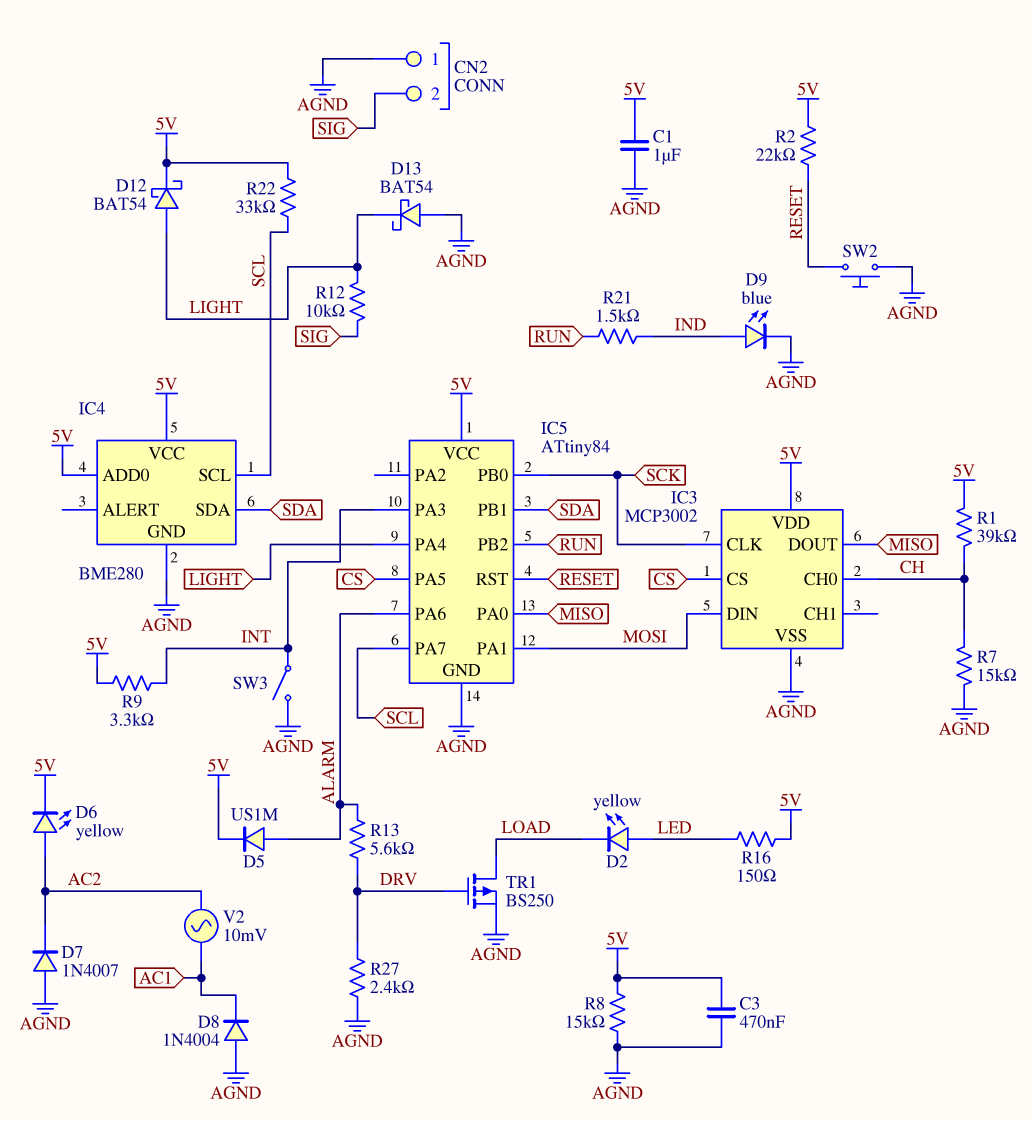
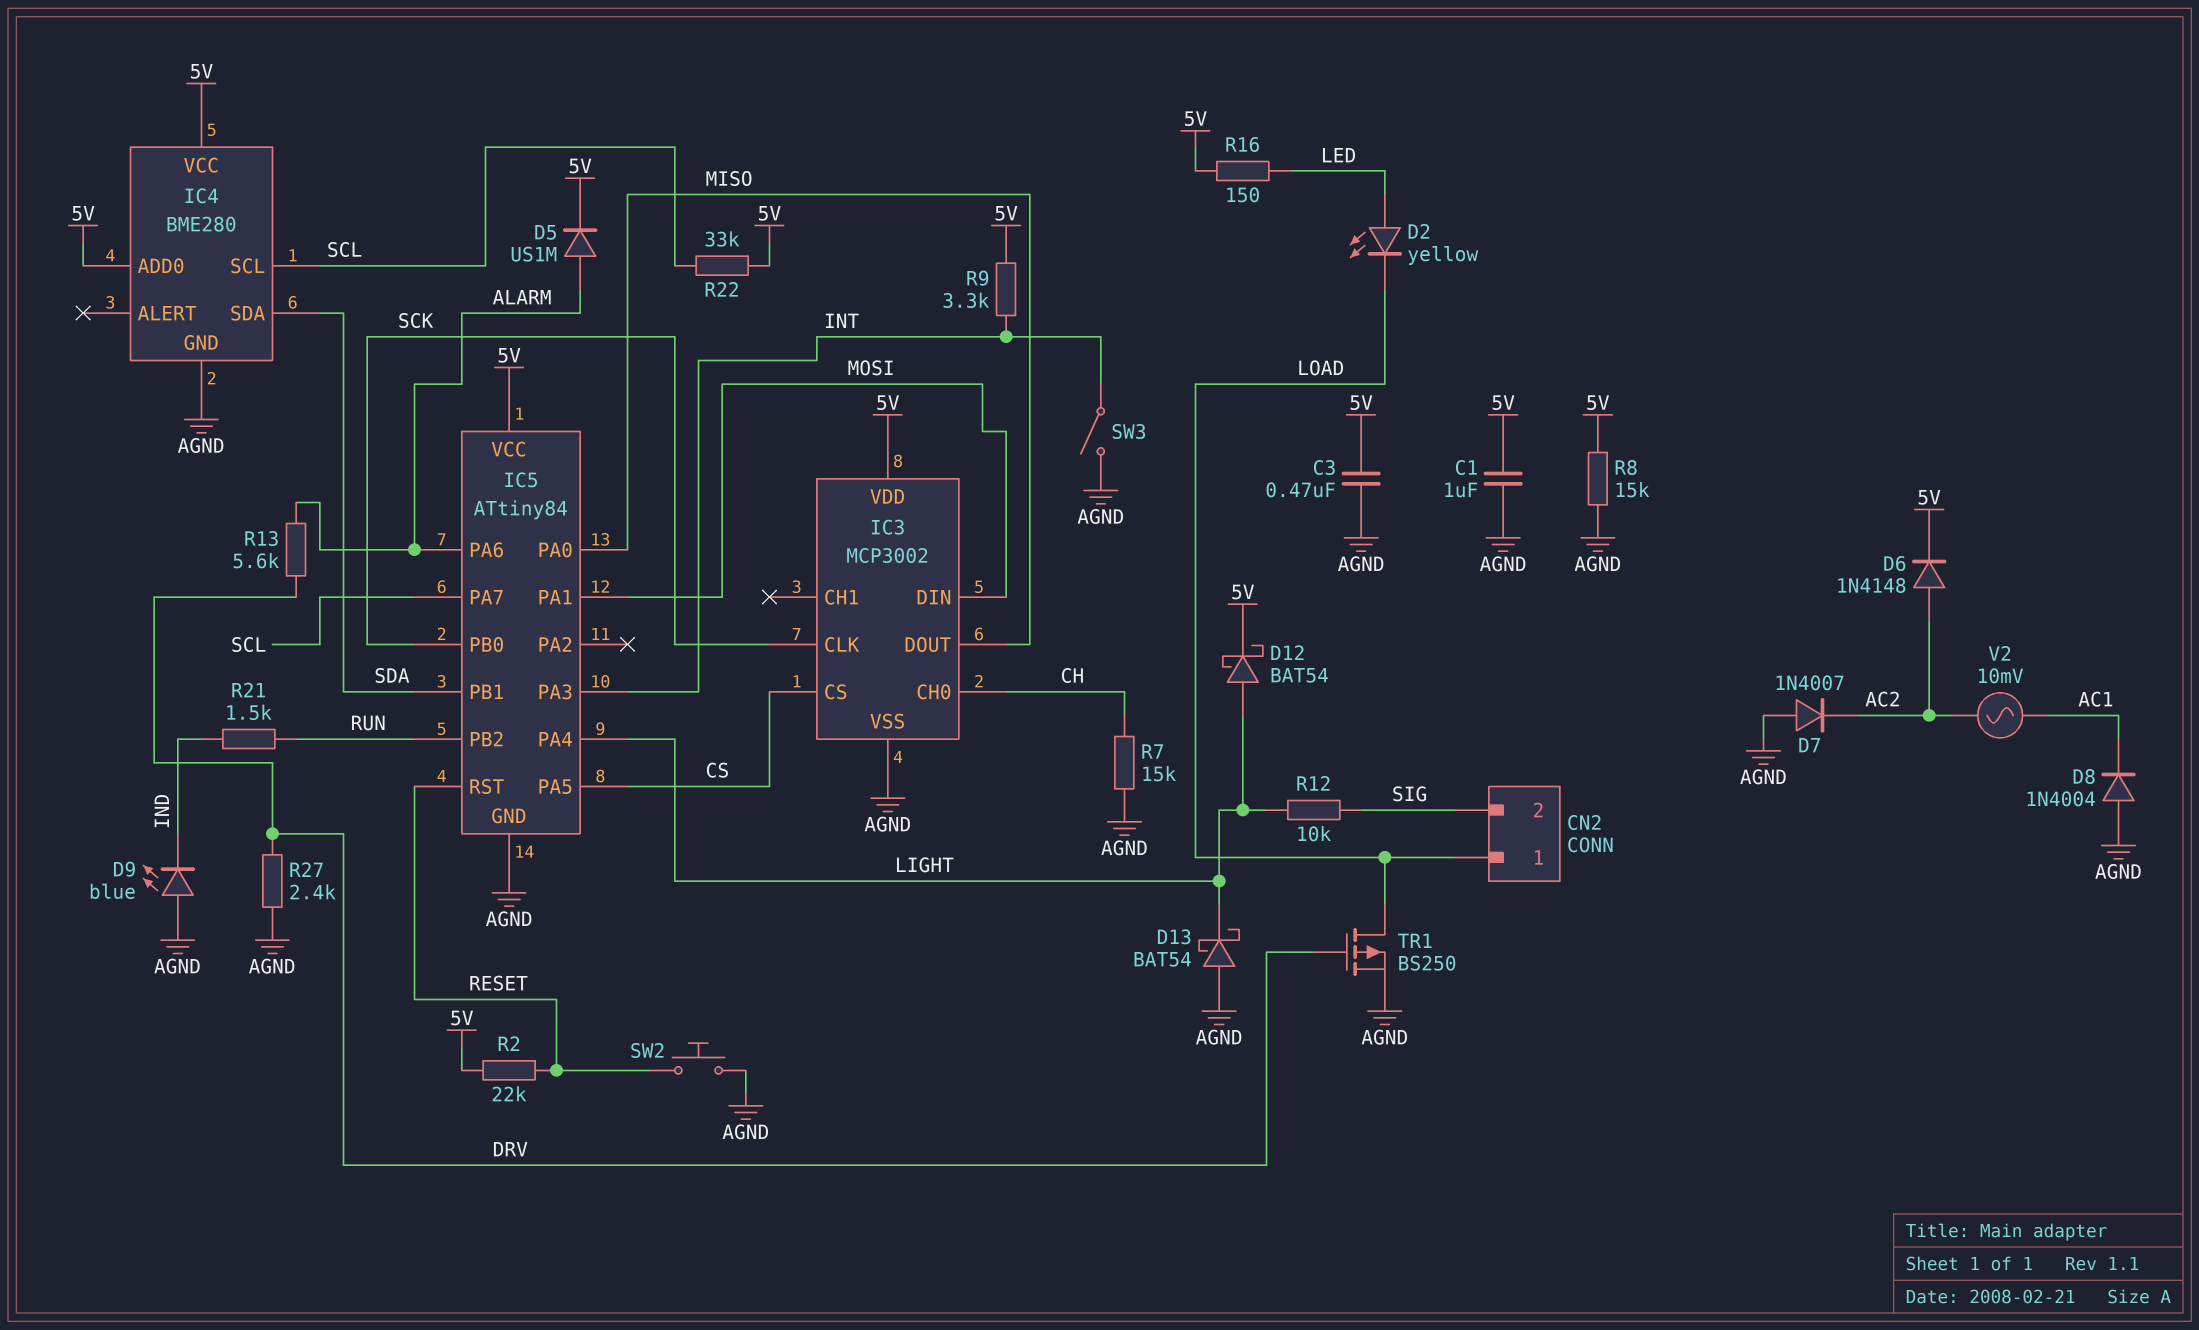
CN2 pin 1: AGND -> LOAD
D6: LED yellow (A AC2, K 5V) -> diode 1N4148 (A AC2, K 5V)
D9: LED blue (A IND, K AGND) -> LED blue (A AGND, K IND)
R1: 39k (5V, CH) -> none

